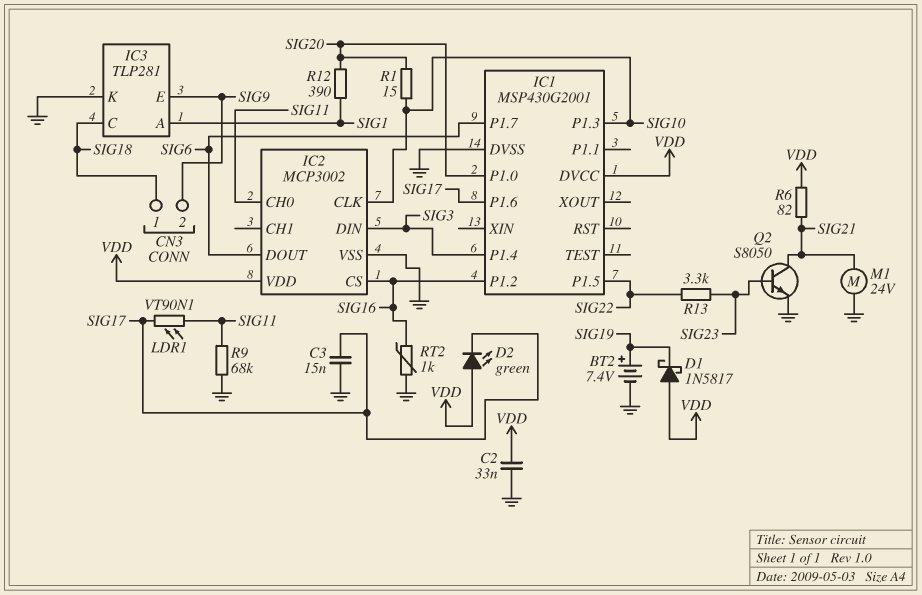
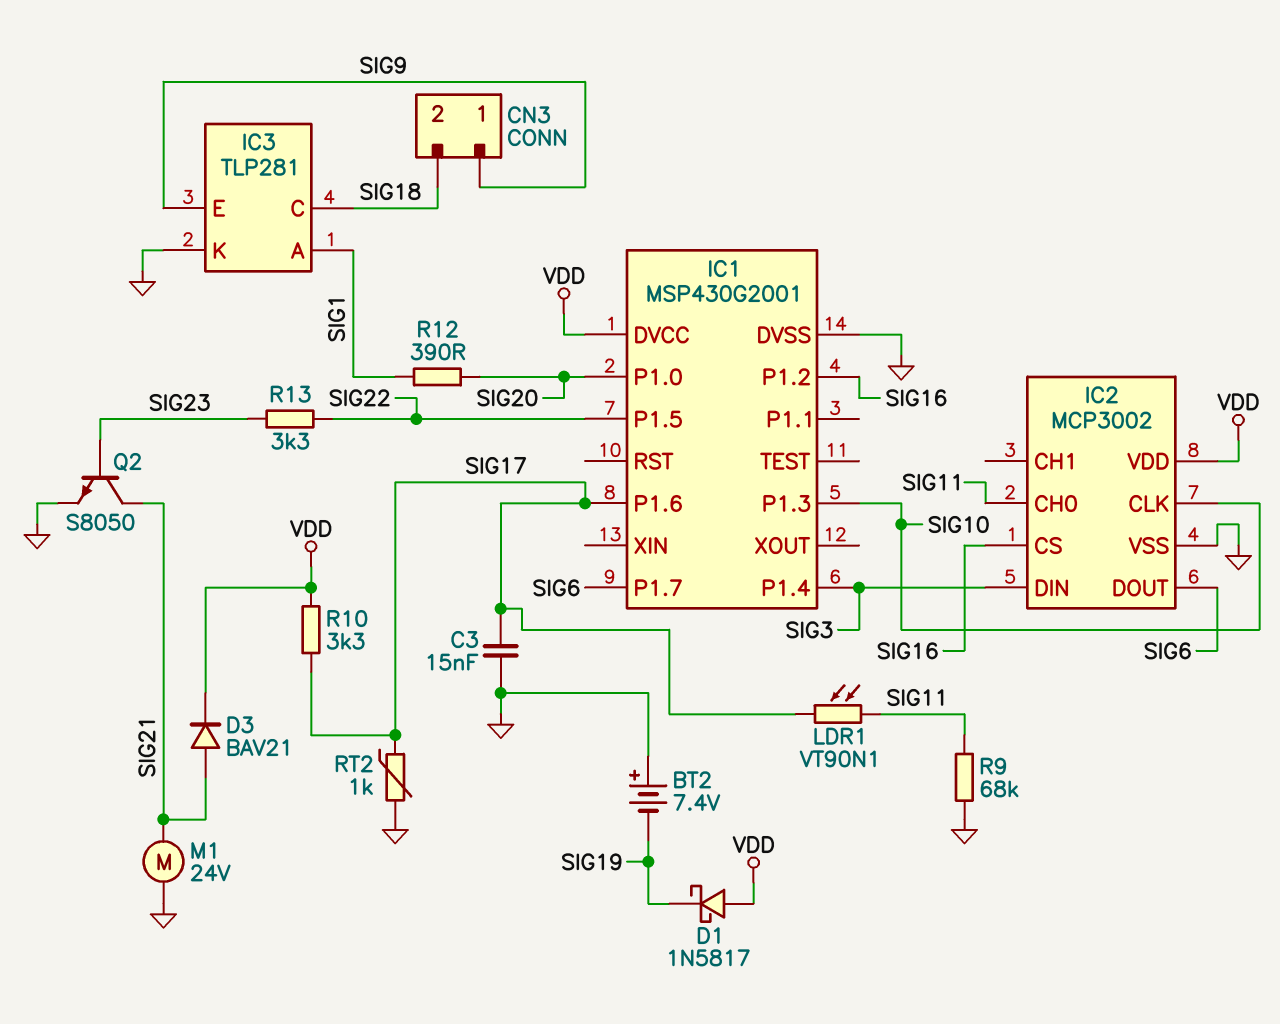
BT2: 7.4V (plus SIG19, minus GND) -> 7.4V (plus GND, minus SIG19)
C2: 33nF (GND, VDD) -> none
CN3 pin 1: SIG18 -> SIG9
CN3 pin 2: SIG9 -> SIG18
D2: LED green (A VDD, K SIG17) -> none
D3: none -> diode BAV21 (A SIG21, K VDD)
R1: 15 (SIG10, SIG20) -> none
R6: 82 (SIG21, VDD) -> none
R10: none -> 3.3k (SIG17, VDD)
RT2: 1k (GND, SIG16) -> 1k (GND, SIG17)

